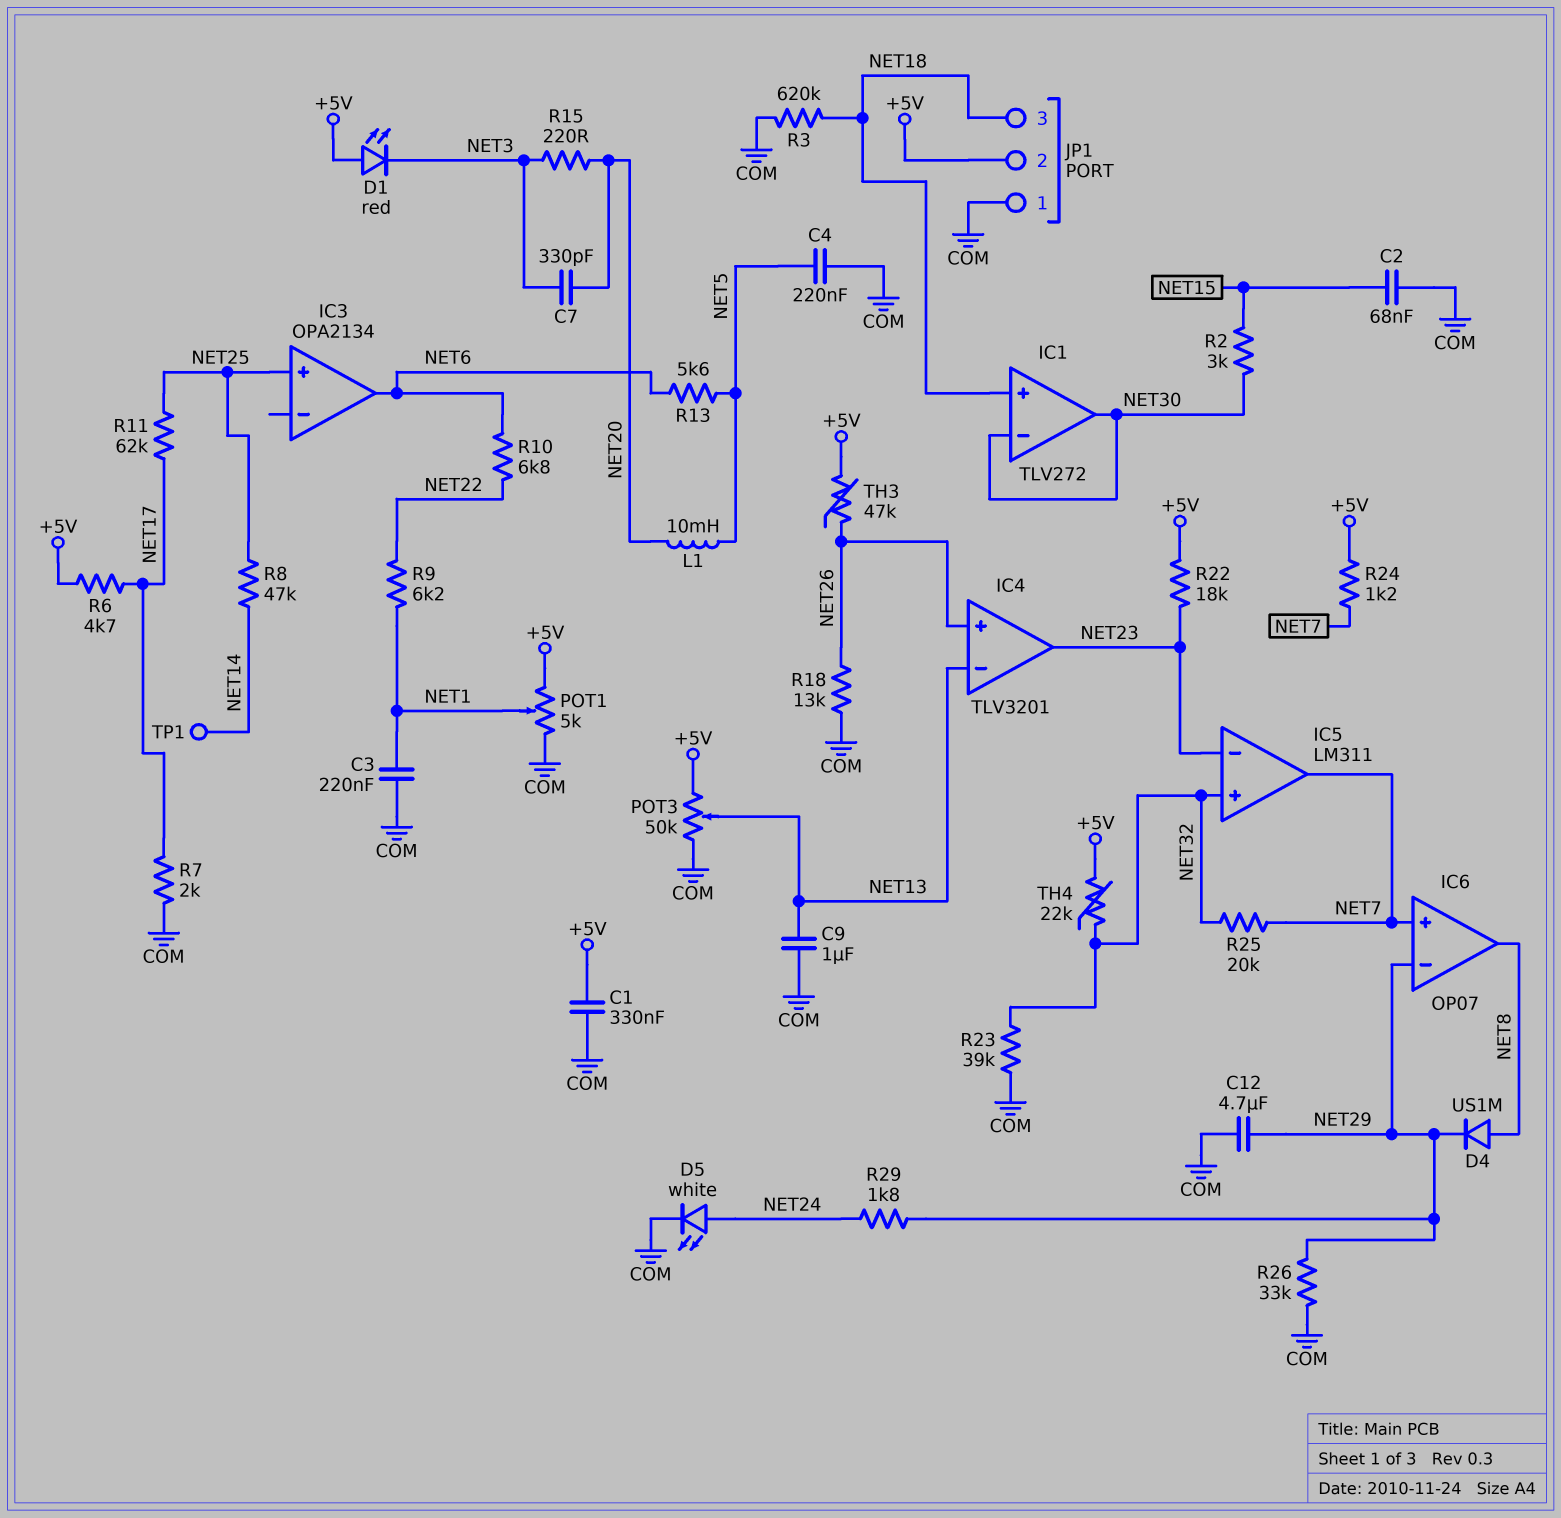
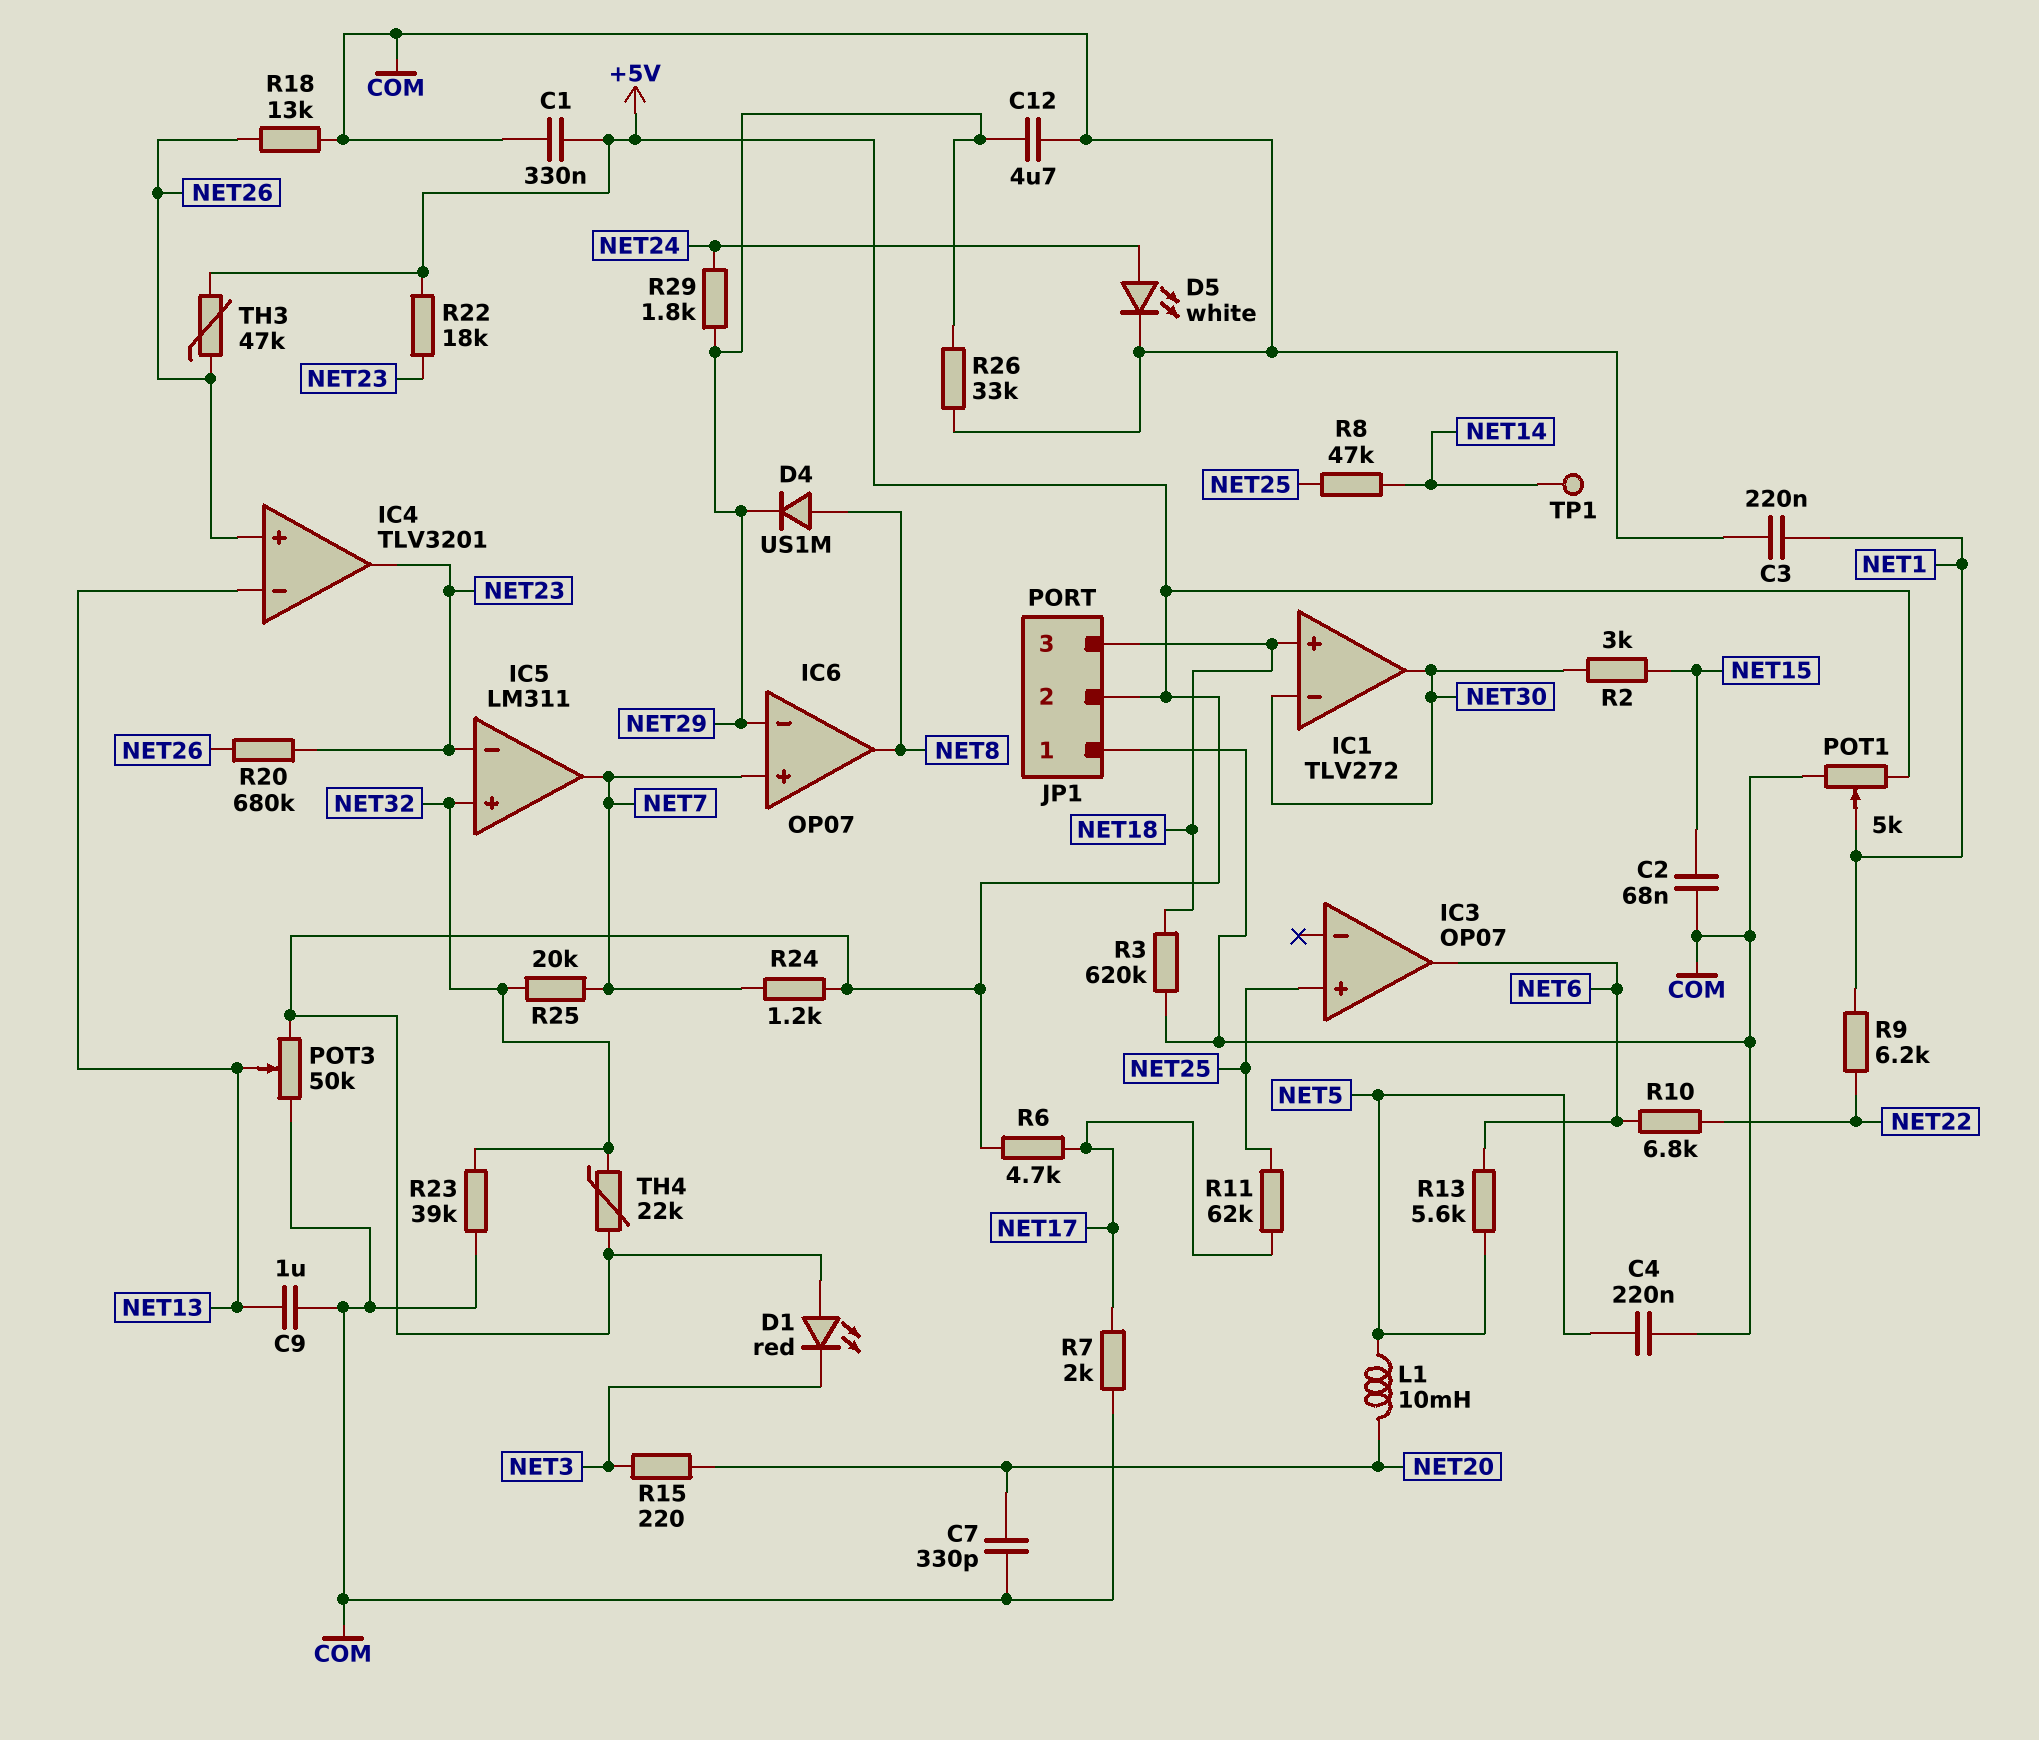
C7: 330pF (NET3, NET20) -> 330pF (COM, NET20)
IC3: OPA2134 -> OP07
R20: none -> 680k (NET23, NET26)

